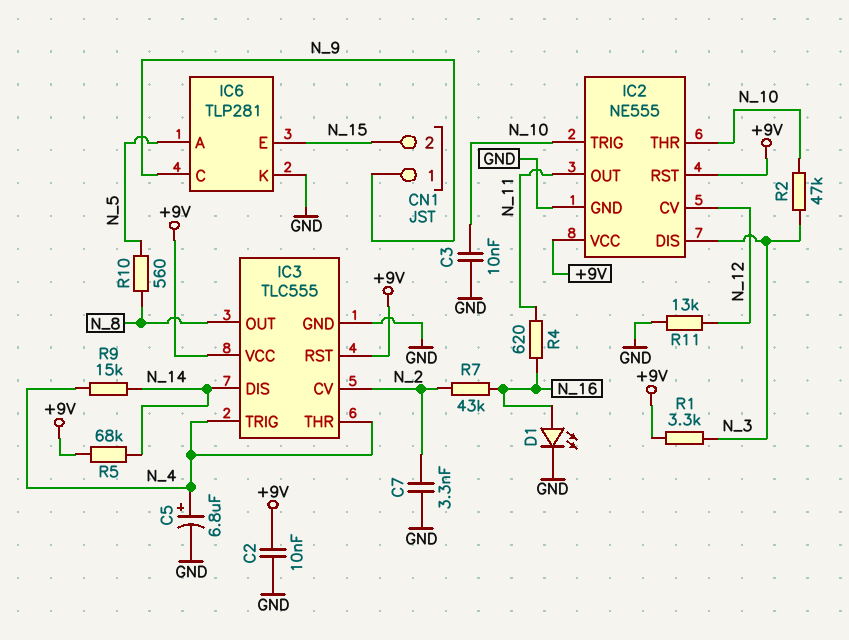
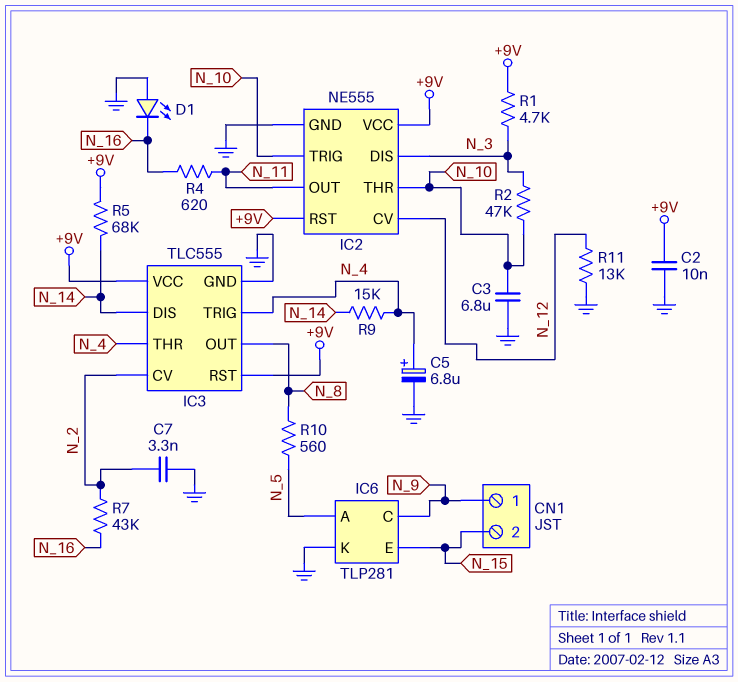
C3: 10nF (GND, N_10) -> 6.8uF (GND, N_10)
D1: LED (A N_16, K GND) -> LED (A GND, K N_16)
R1: 3.3k (+9V, N_3) -> 4.7k (+9V, N_3)

